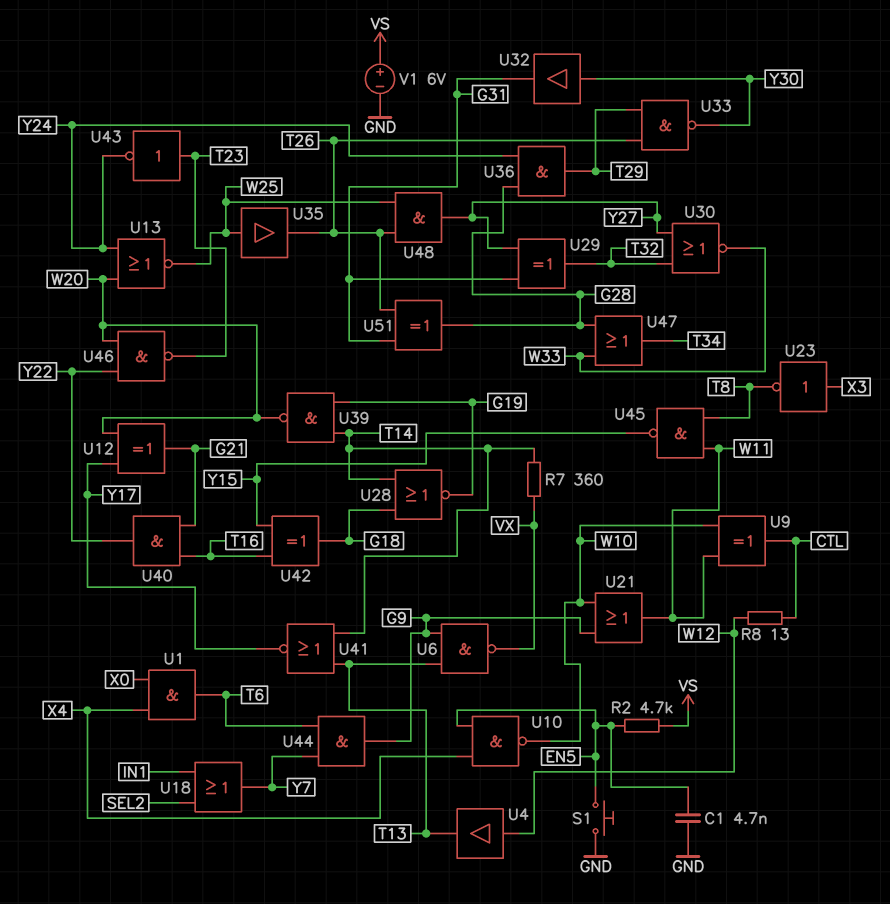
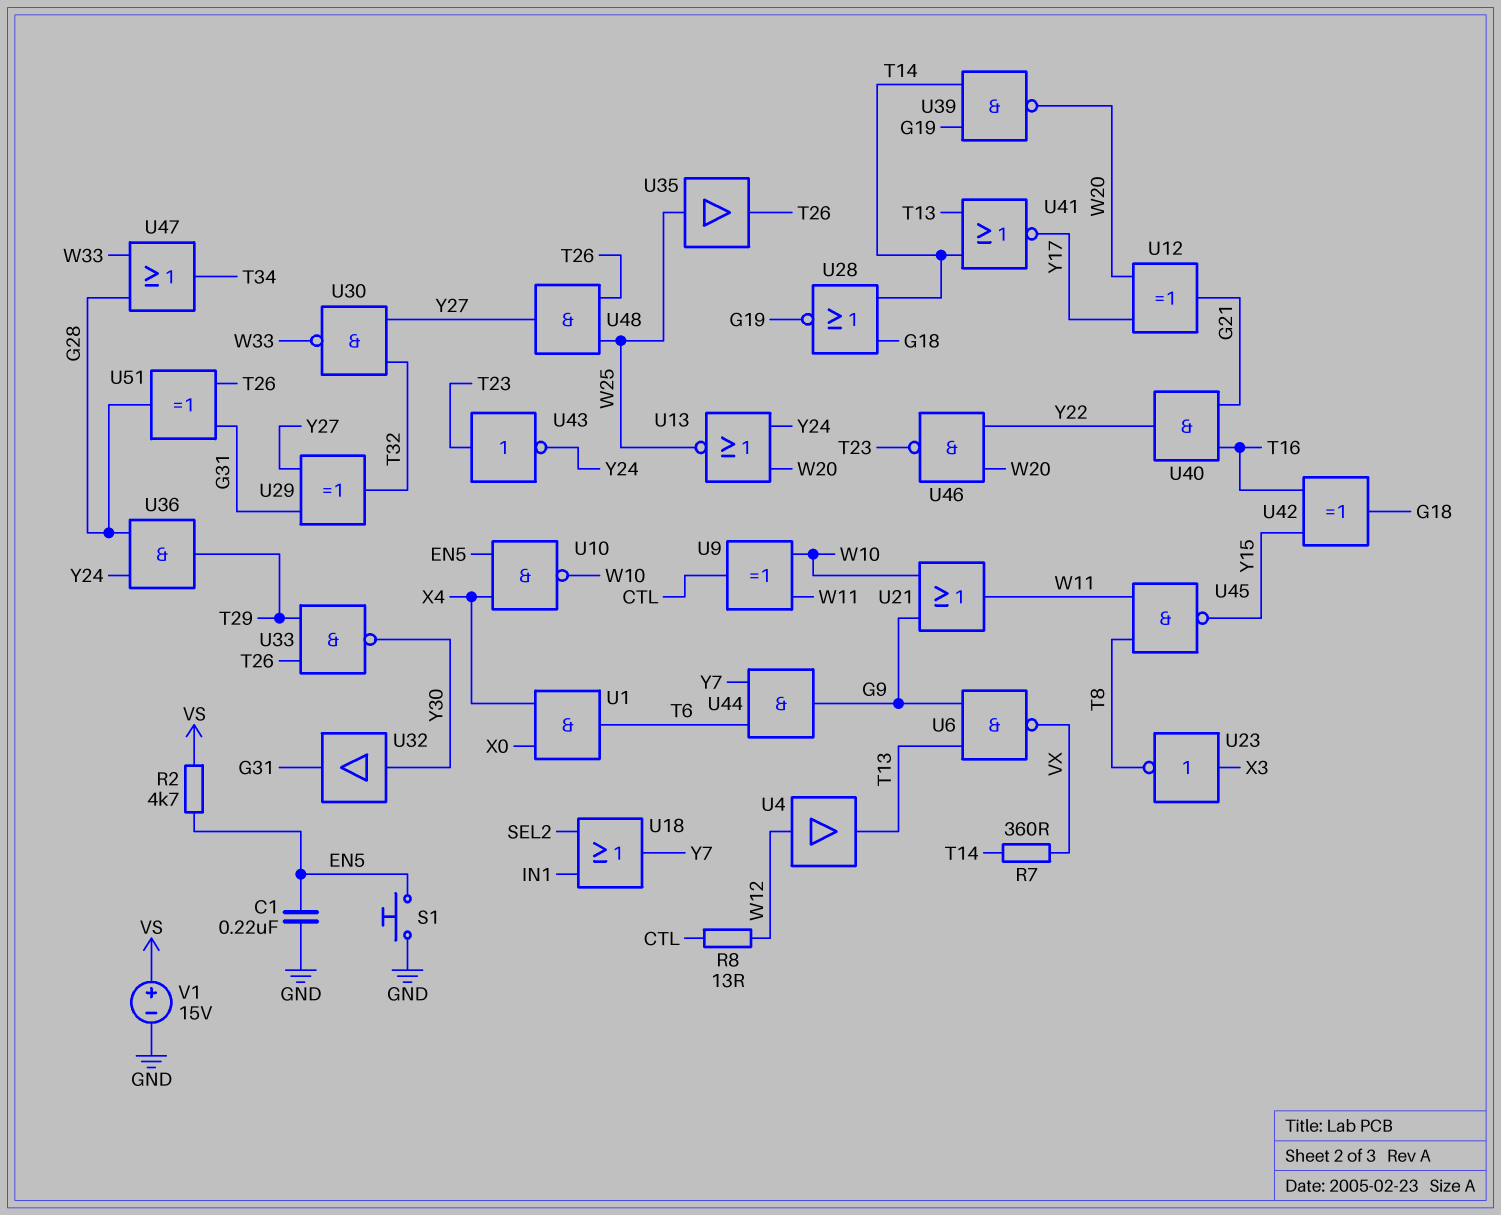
C1: 4.7nF (EN5, GND) -> 220nF (EN5, GND)
U30: NOR (in T32, in Y27, out W33) -> NAND (in T32, in Y27, out W33)
V1: 6V (plus VS, minus GND) -> 15V (plus VS, minus GND)

